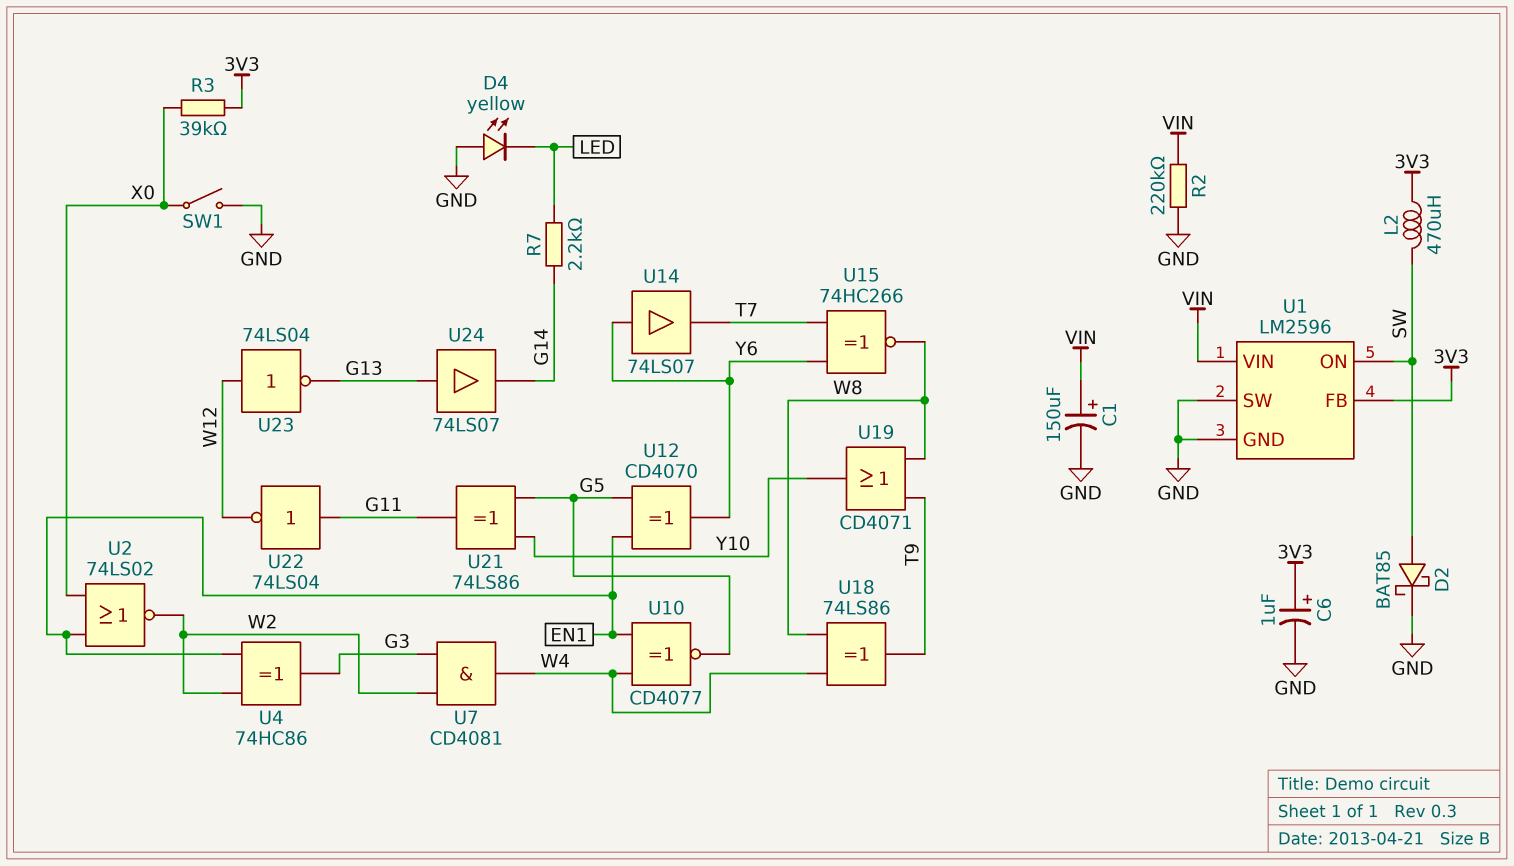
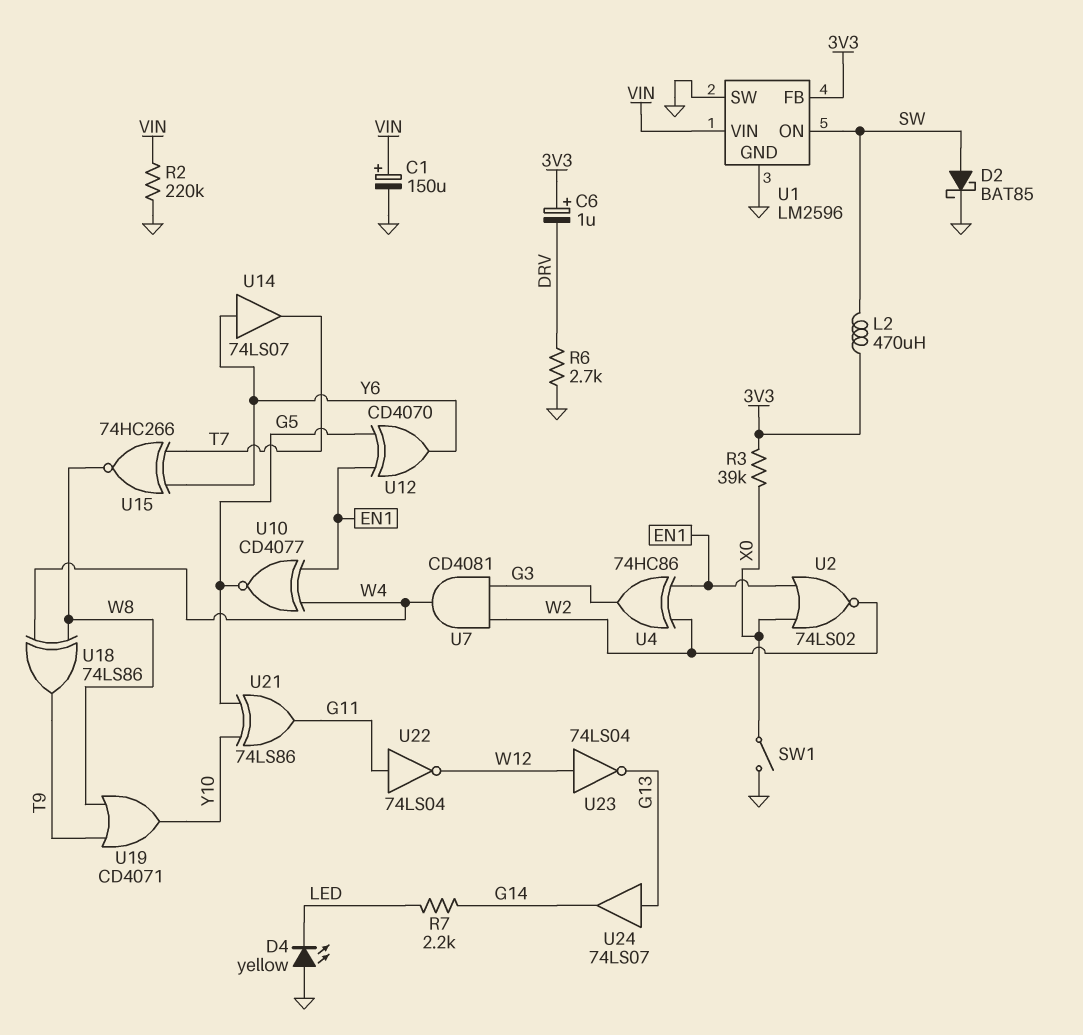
C6: 1uF (plus 3V3, minus GND) -> 1uF (plus 3V3, minus DRV)
R6: none -> 2.7k (DRV, GND)

